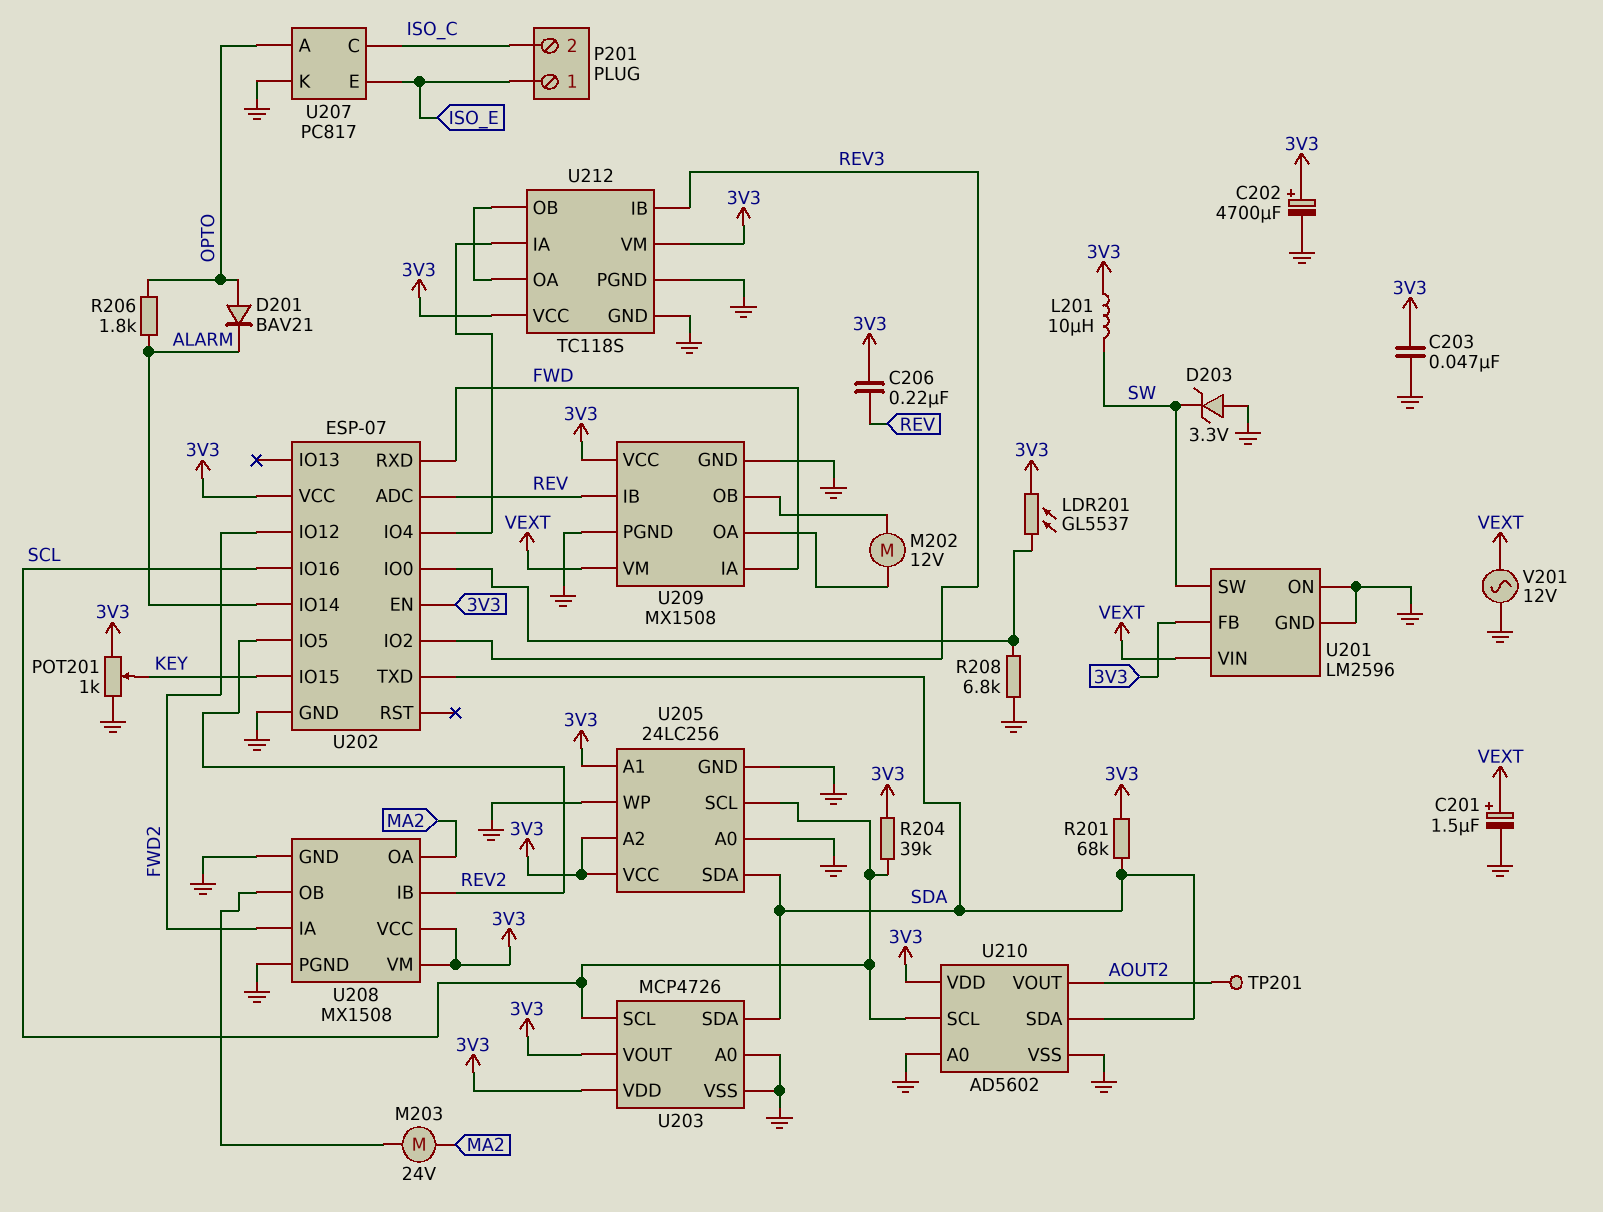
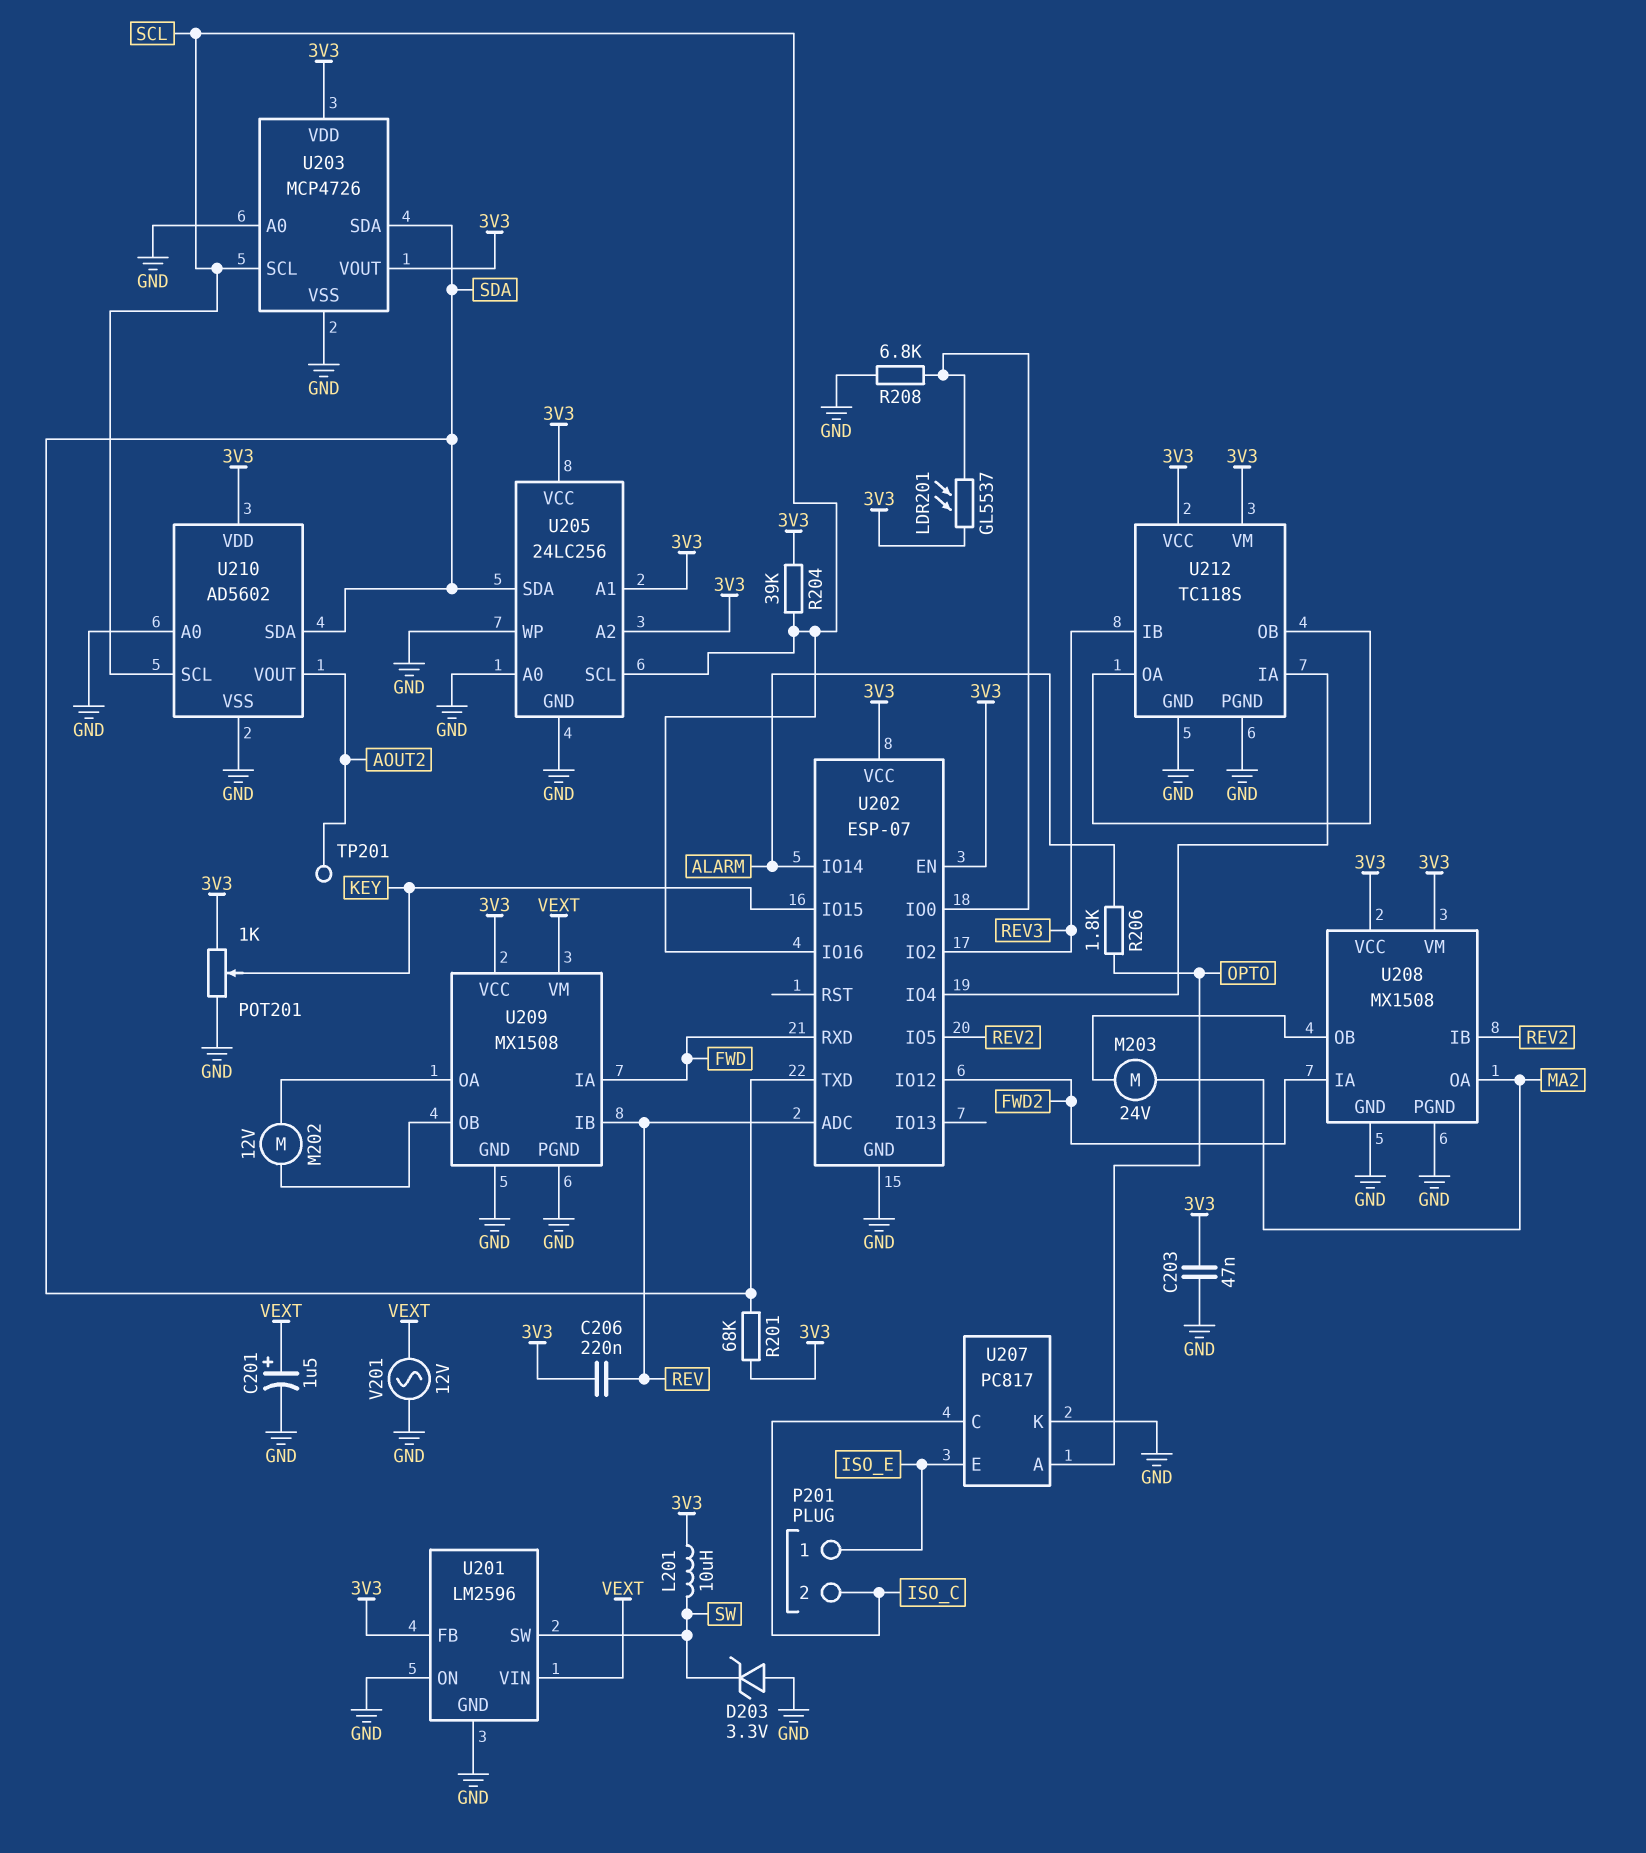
C202: 4700uF (plus 3V3, minus GND) -> none
D201: diode BAV21 (A OPTO, K ALARM) -> none

